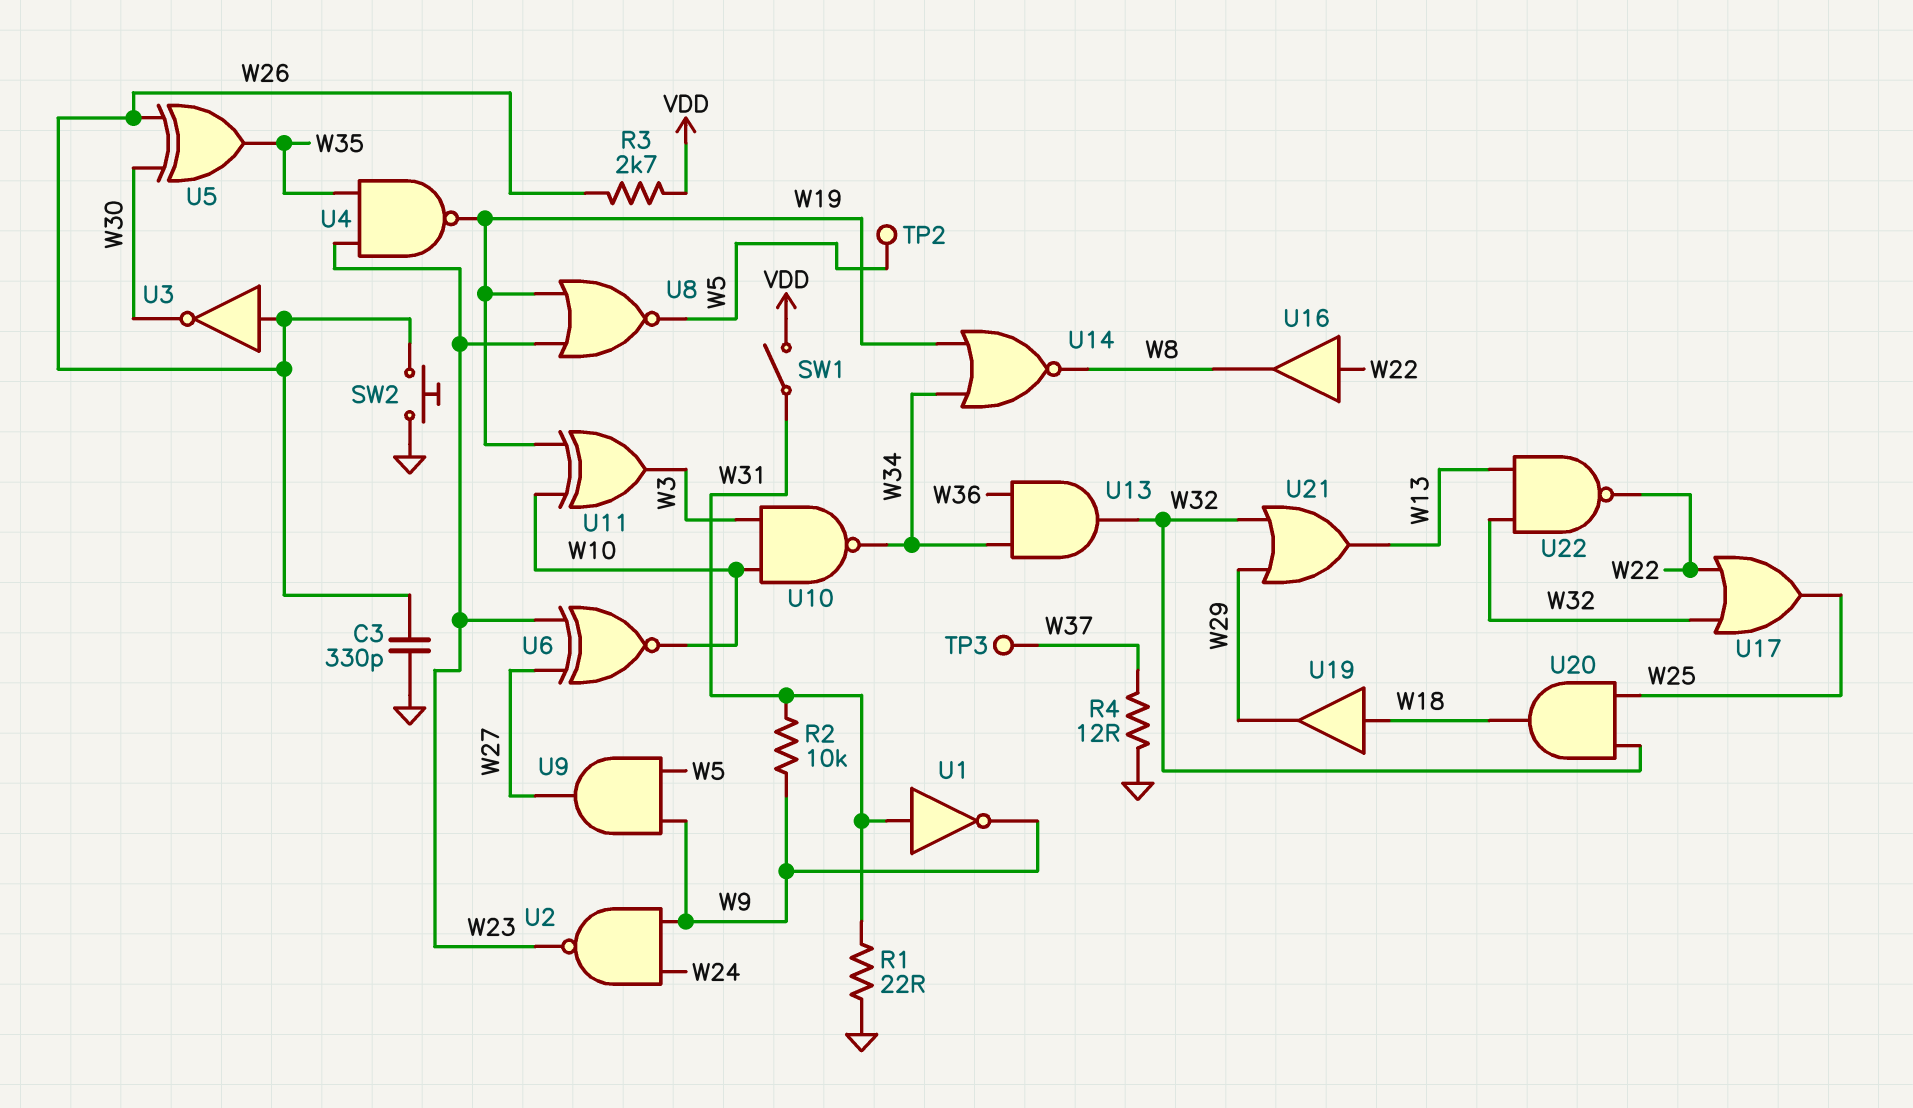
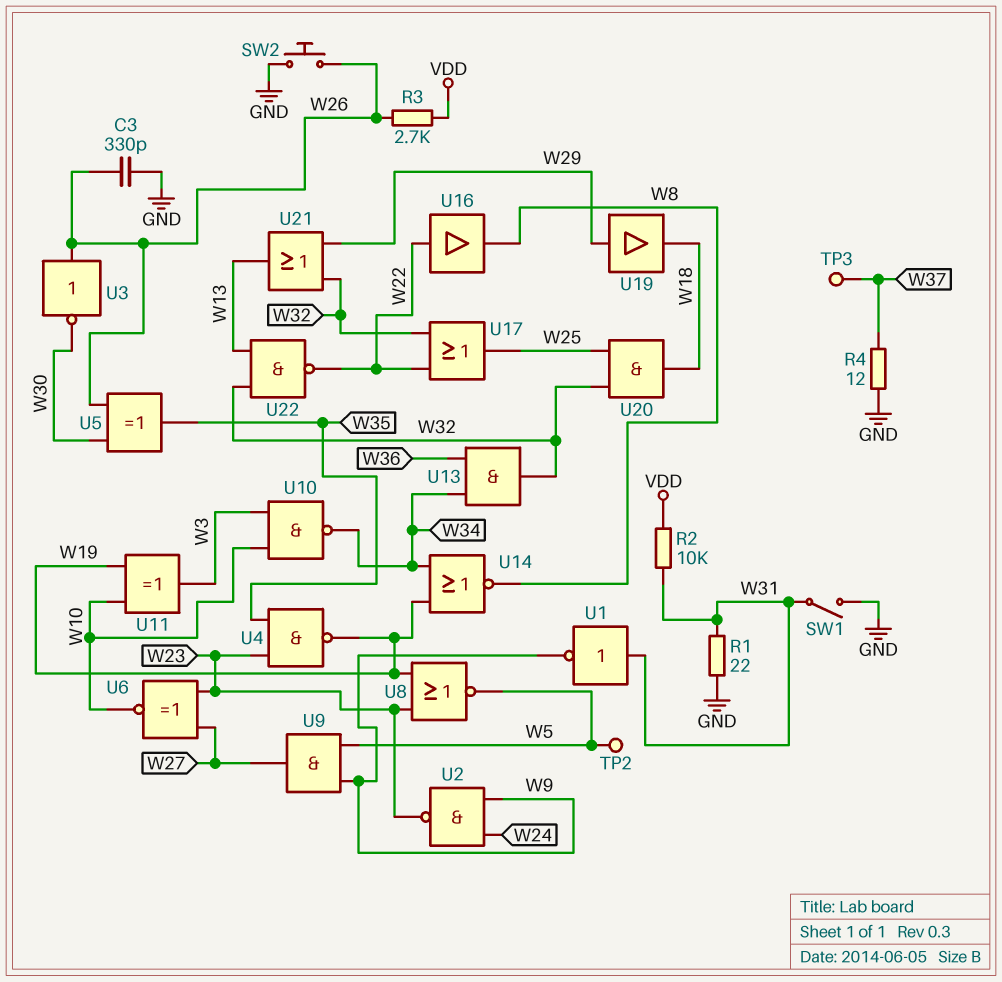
R2: 10k (W9, W31) -> 10k (VDD, W31)
SW1: switch (VDD, W31) -> switch (GND, W31)
U19: buffer (in W18, out W29) -> buffer (in W29, out W18)

